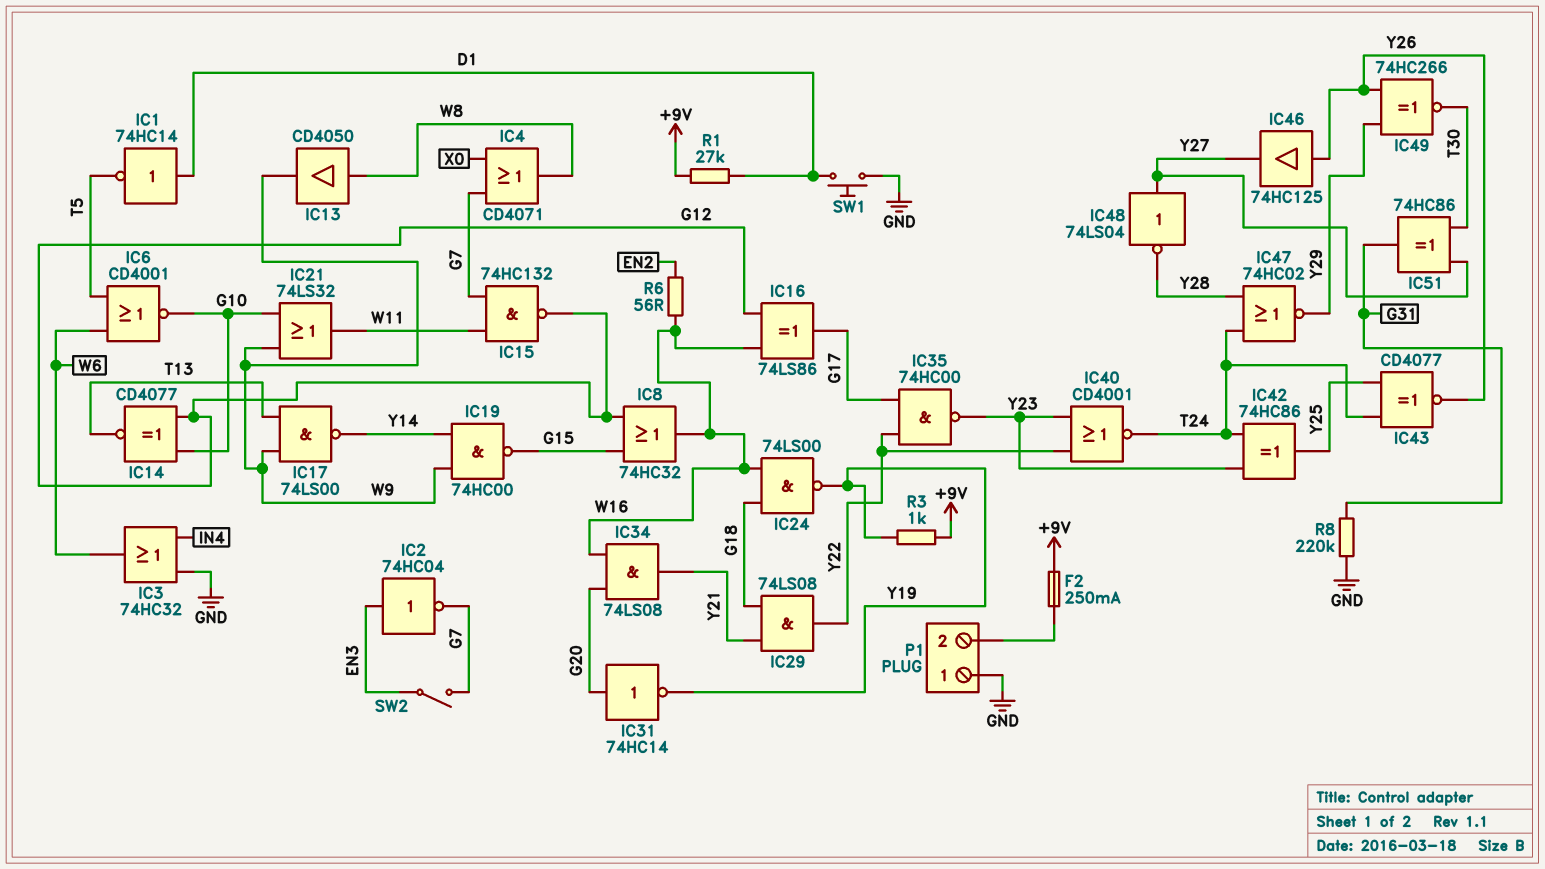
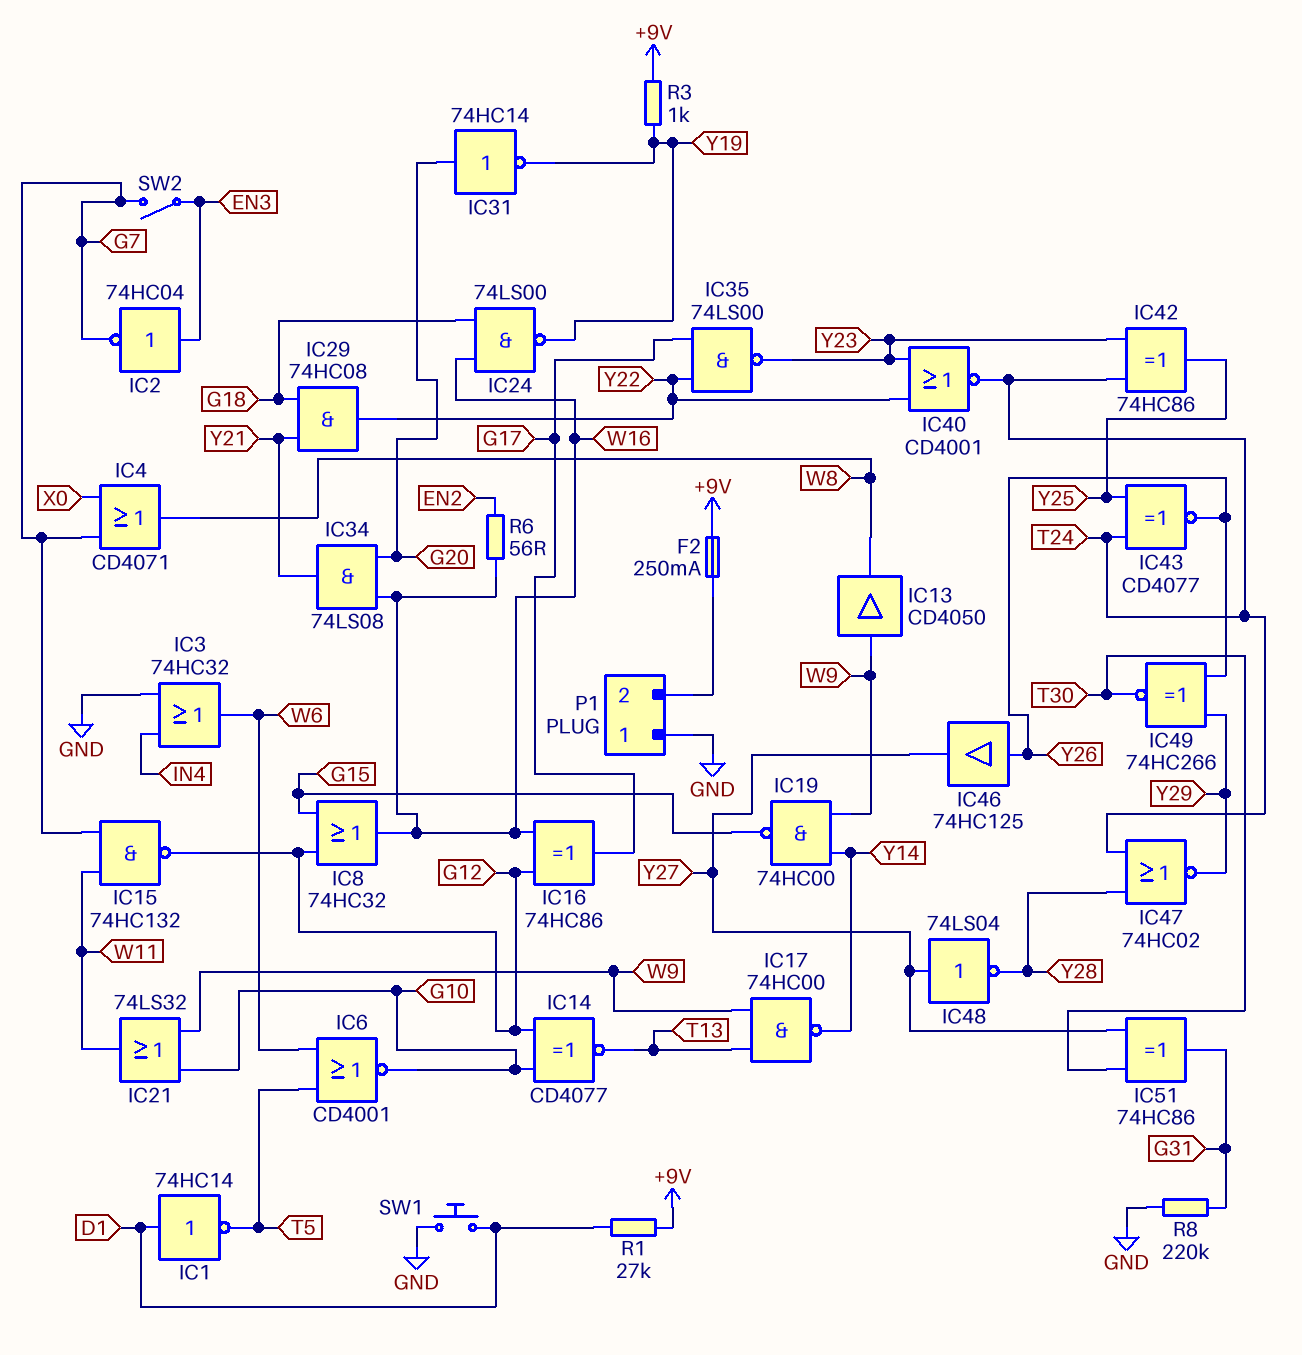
IC13: buffer CD4050 (in W8, out W9) -> buffer CD4050 (in W9, out W8)
IC16: XOR 74LS86 (in G12, in W16, out G17) -> XOR 74HC86 (in G12, in W16, out G17)
IC17: NAND 74LS00 (in T13, in W9, out Y14) -> NAND 74HC00 (in T13, in W9, out Y14)
IC29: AND 74LS08 (in G18, in Y21, out Y22) -> AND 74HC08 (in G18, in Y21, out Y22)
IC35: NAND 74HC00 (in G17, in Y22, out Y23) -> NAND 74LS00 (in G17, in Y22, out Y23)

